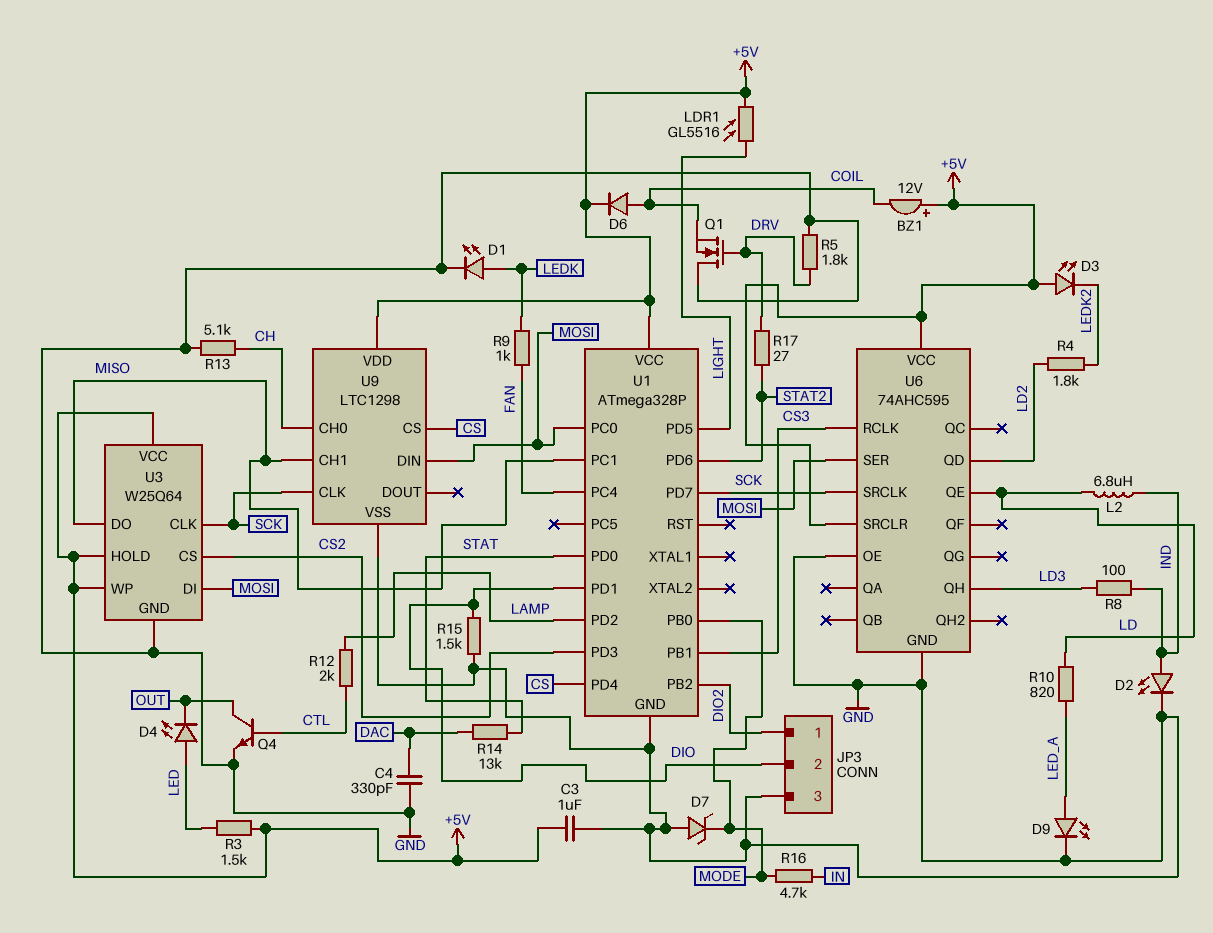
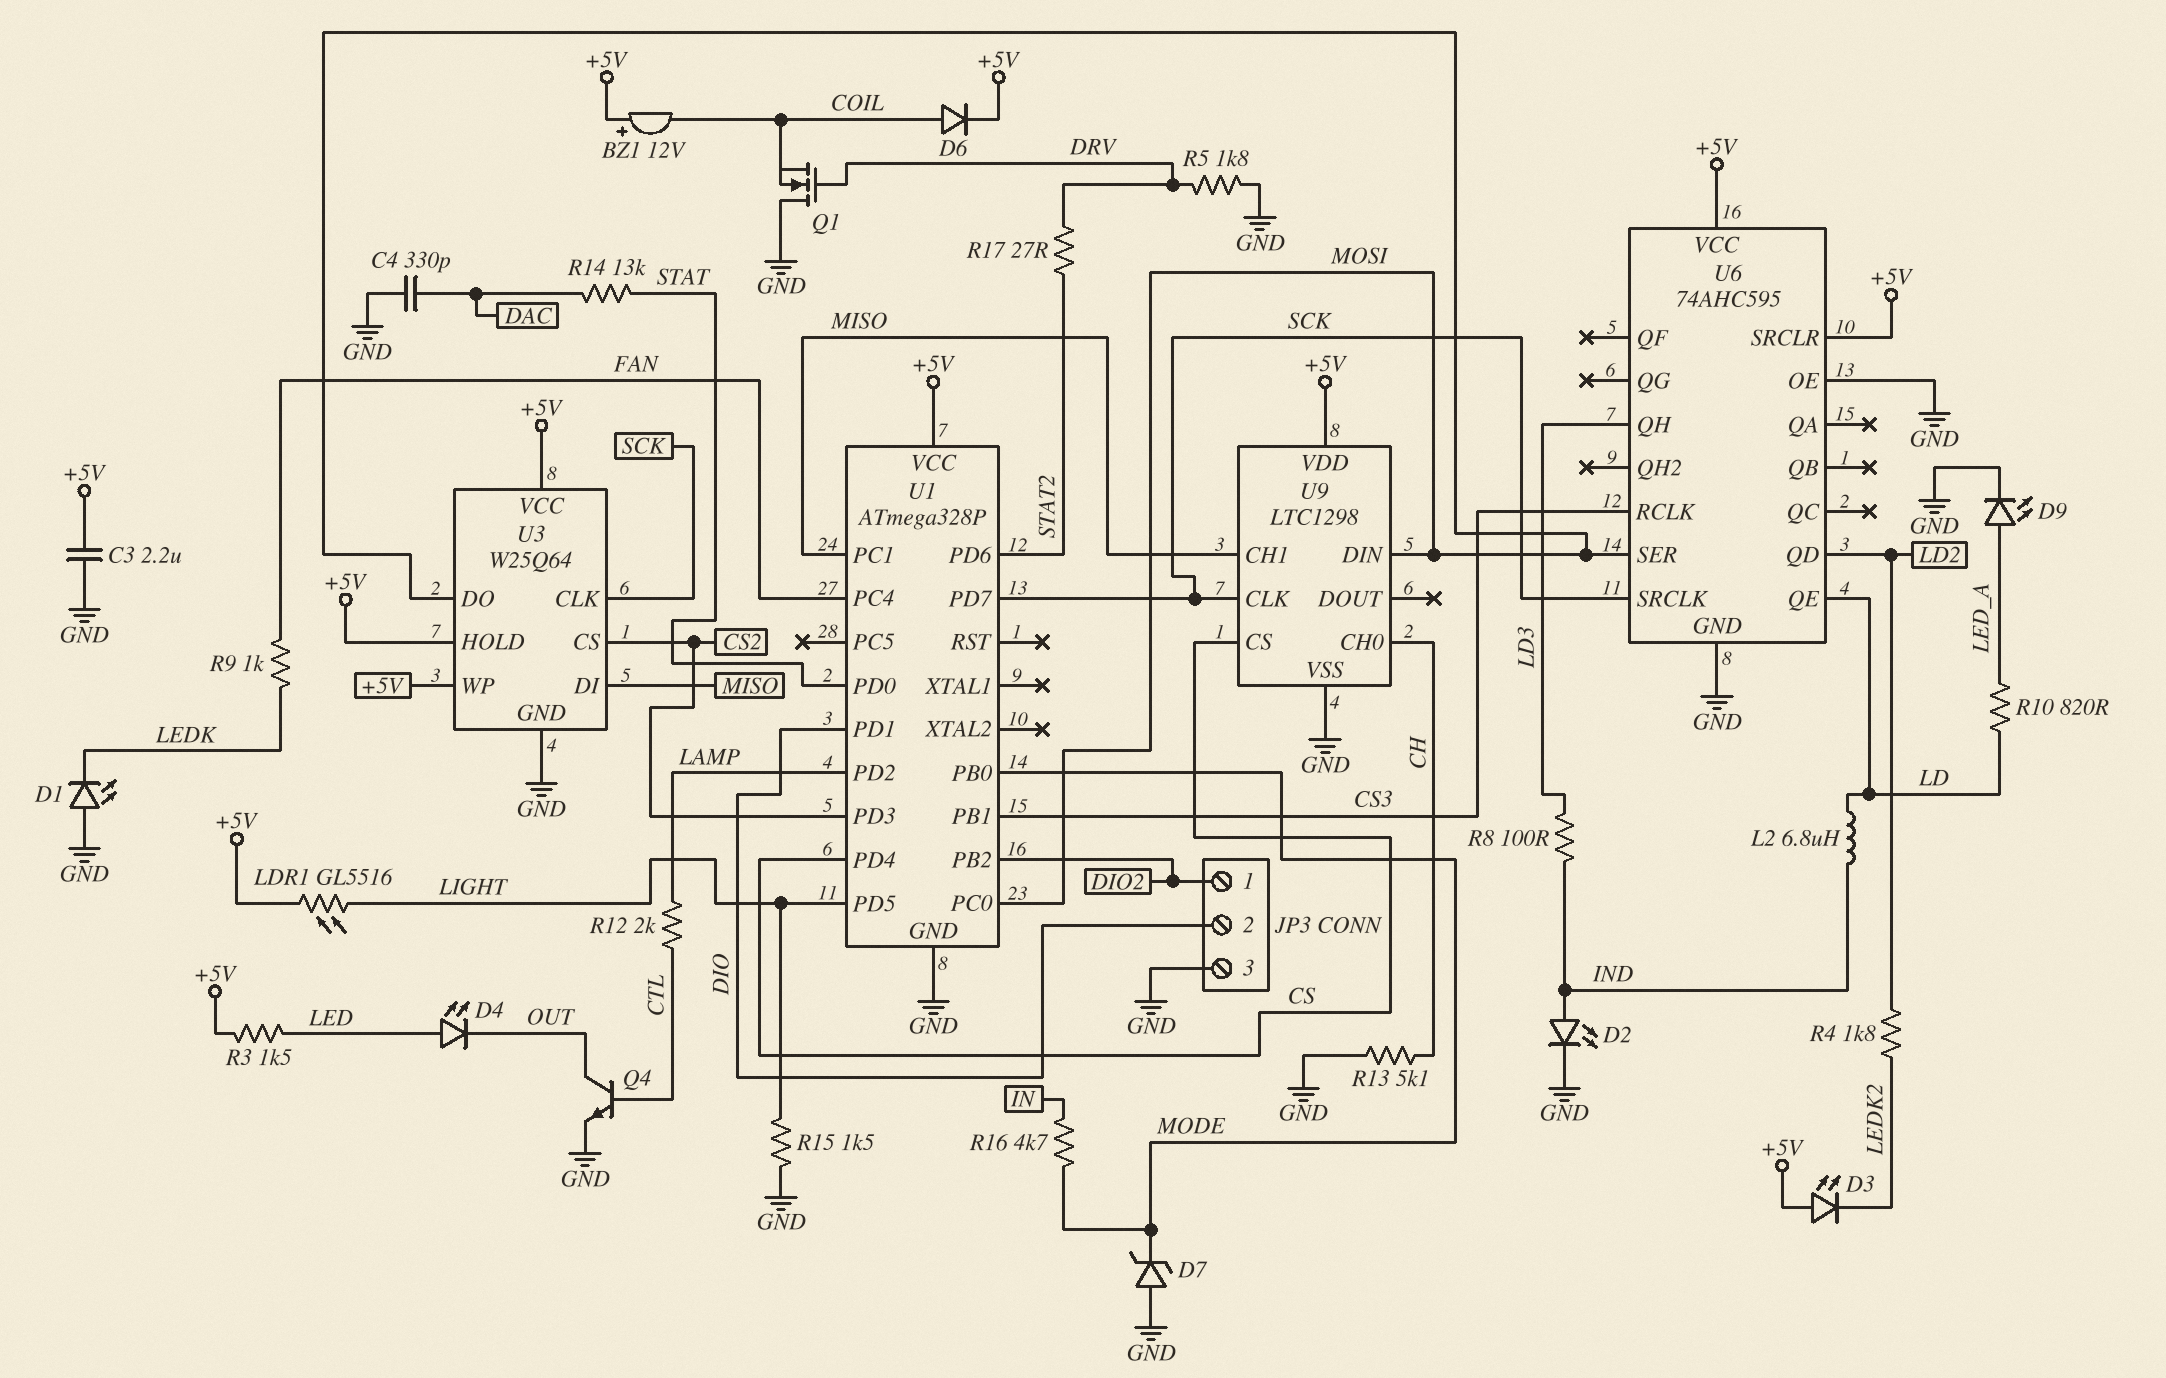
C3: 1uF (+5V, GND) -> 2.2uF (+5V, GND)
D1: LED (A LEDK, K GND) -> LED (A GND, K LEDK)
R15: 1.5k (DIO, GND) -> 1.5k (GND, LIGHT)
U3 pin DI: MOSI -> MISO
U3 pin DO: MISO -> MOSI

